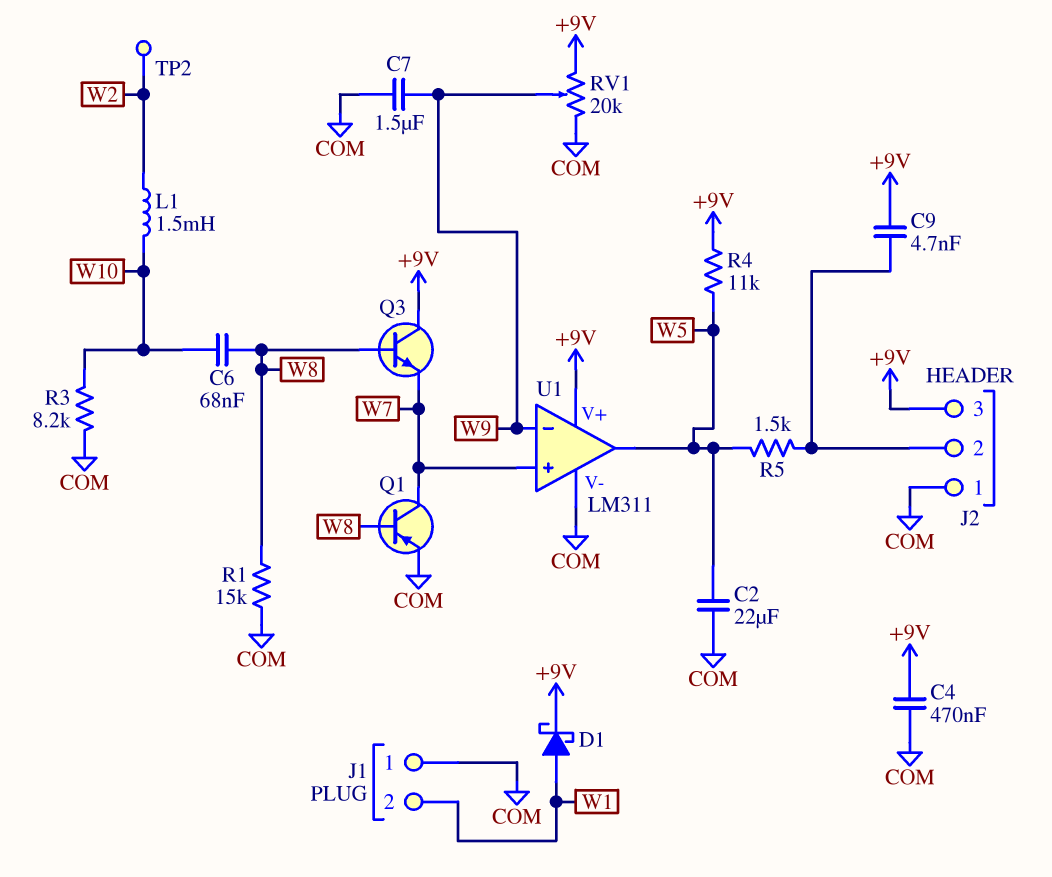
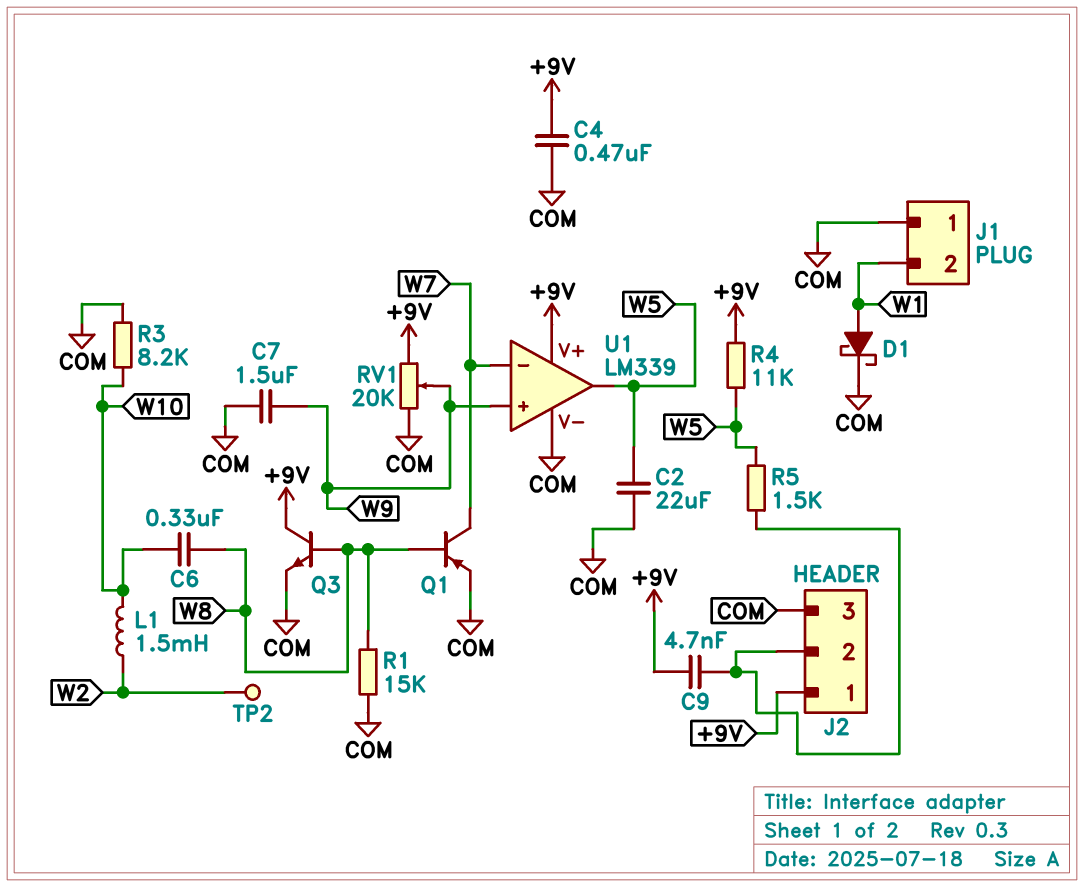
C6: 68nF (W8, W10) -> 330nF (W8, W10)
D1: schottky (A W1, K +9V) -> schottky (A W1, K COM)
J2 pin 1: COM -> +9V
J2 pin 3: +9V -> COM
Q3: NPN (B W8, C +9V, E W7) -> NPN (B W8, C +9V, E COM)
U1: LM311 -> LM339
U1 pin in+: W7 -> W9
U1 pin in-: W9 -> W7

